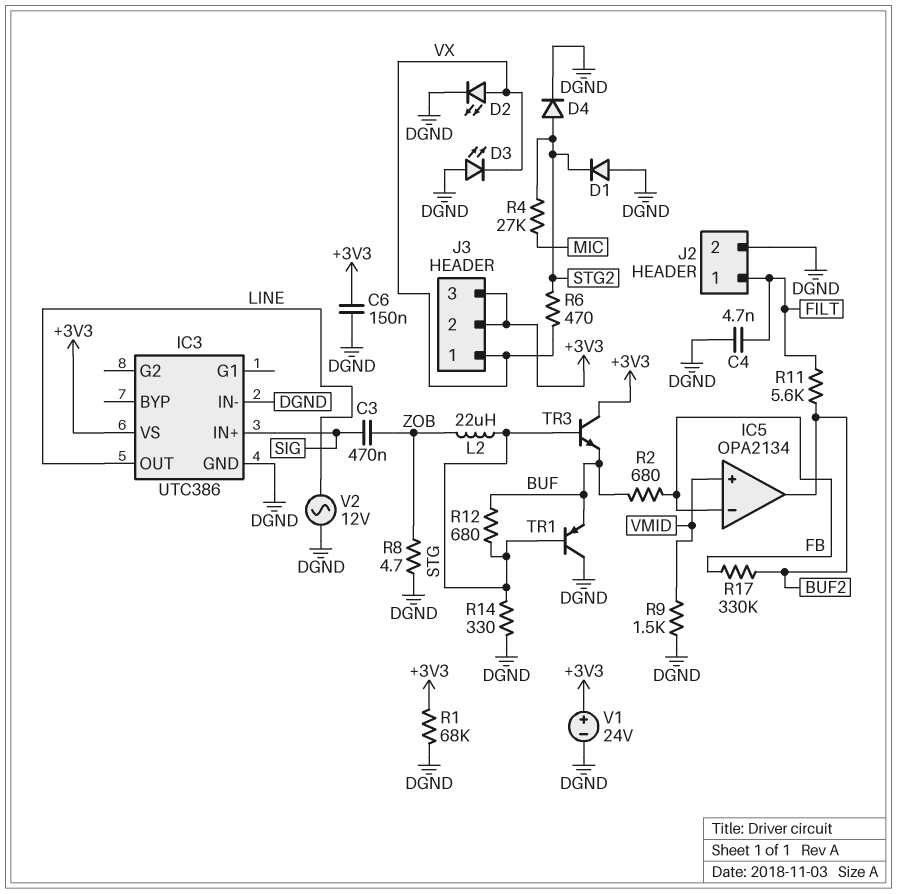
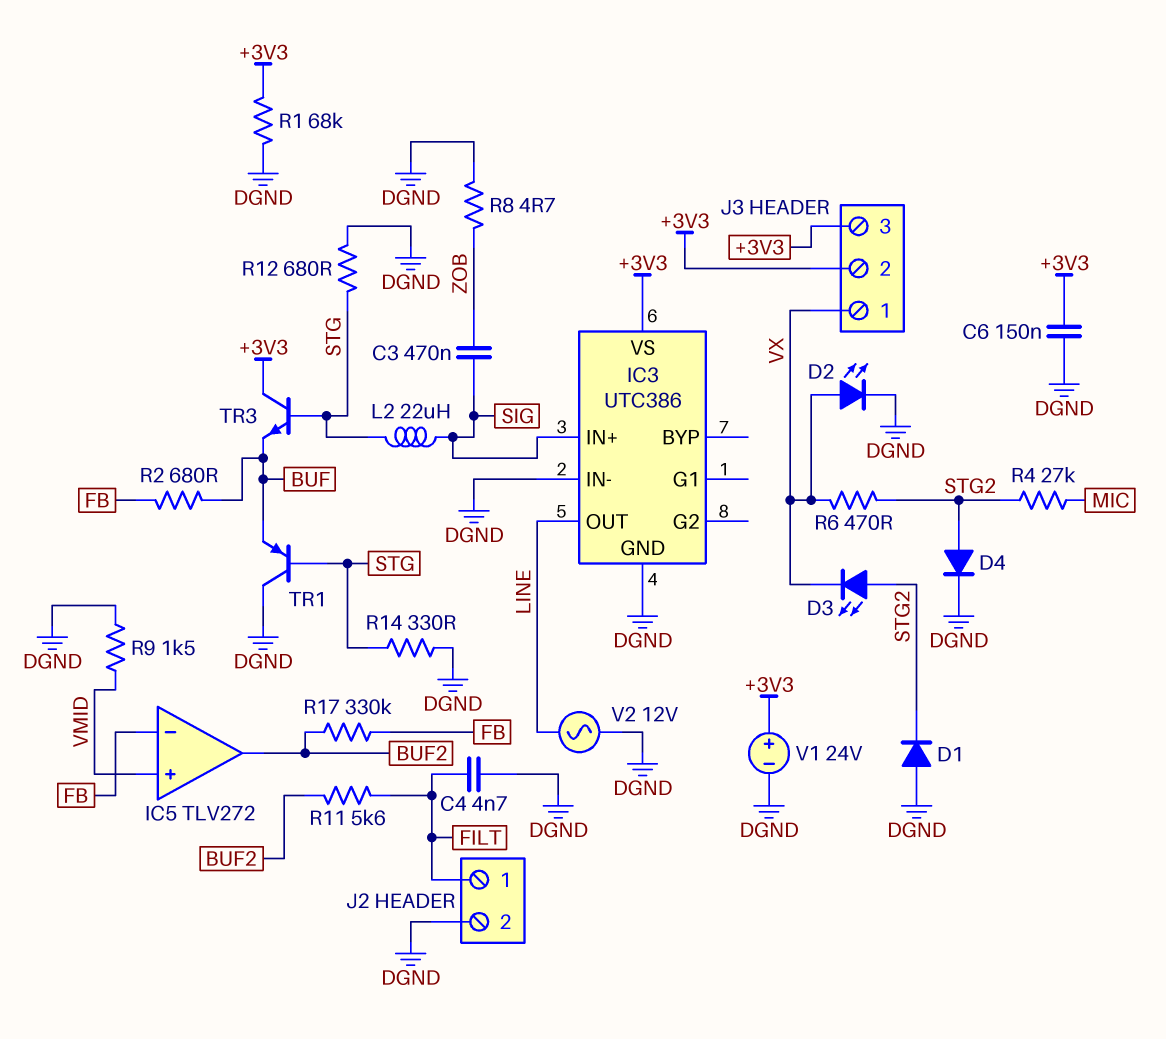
D3: LED (A DGND, K VX) -> LED (A STG2, K VX)
IC5: OPA2134 -> TLV272
L2: 22uH (STG, ZOB) -> 22uH (SIG, STG)
R12: 680 (BUF, STG) -> 680 (DGND, STG)

